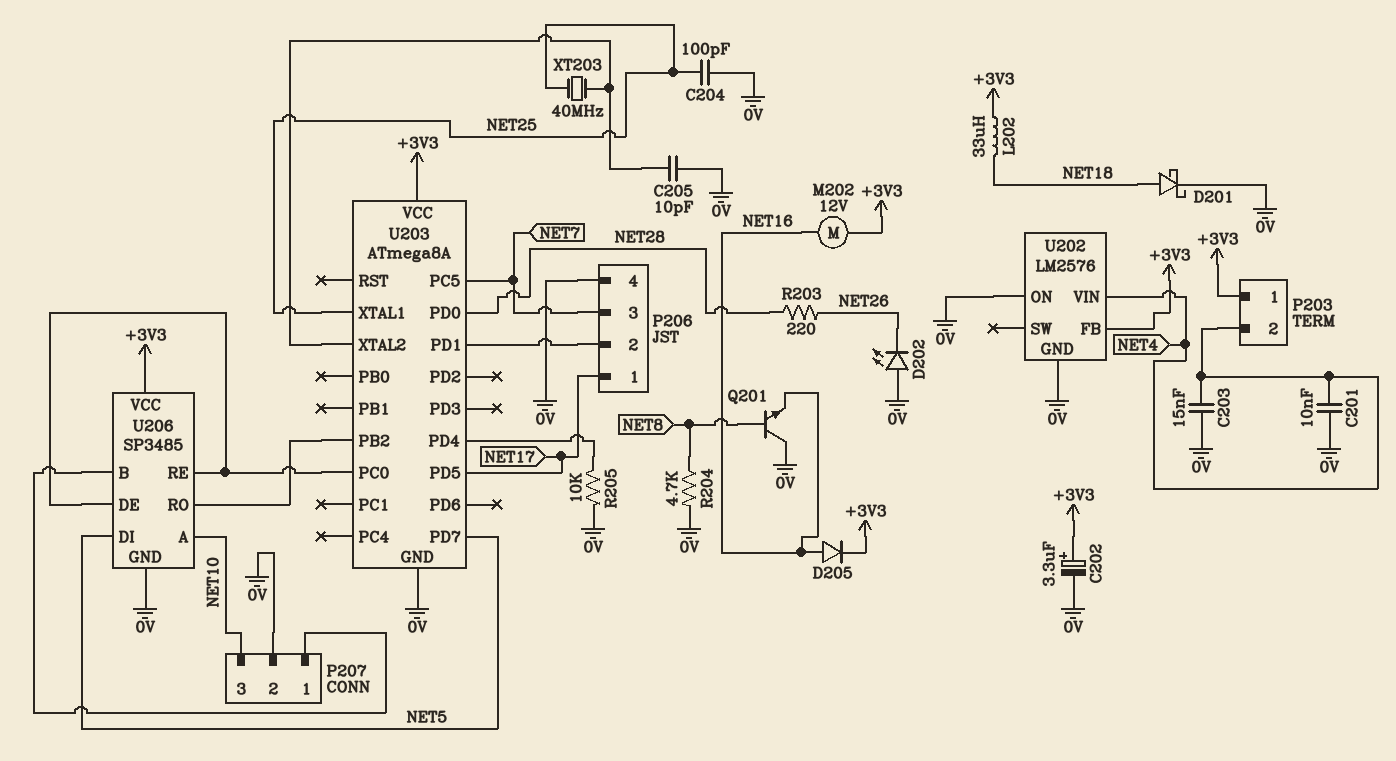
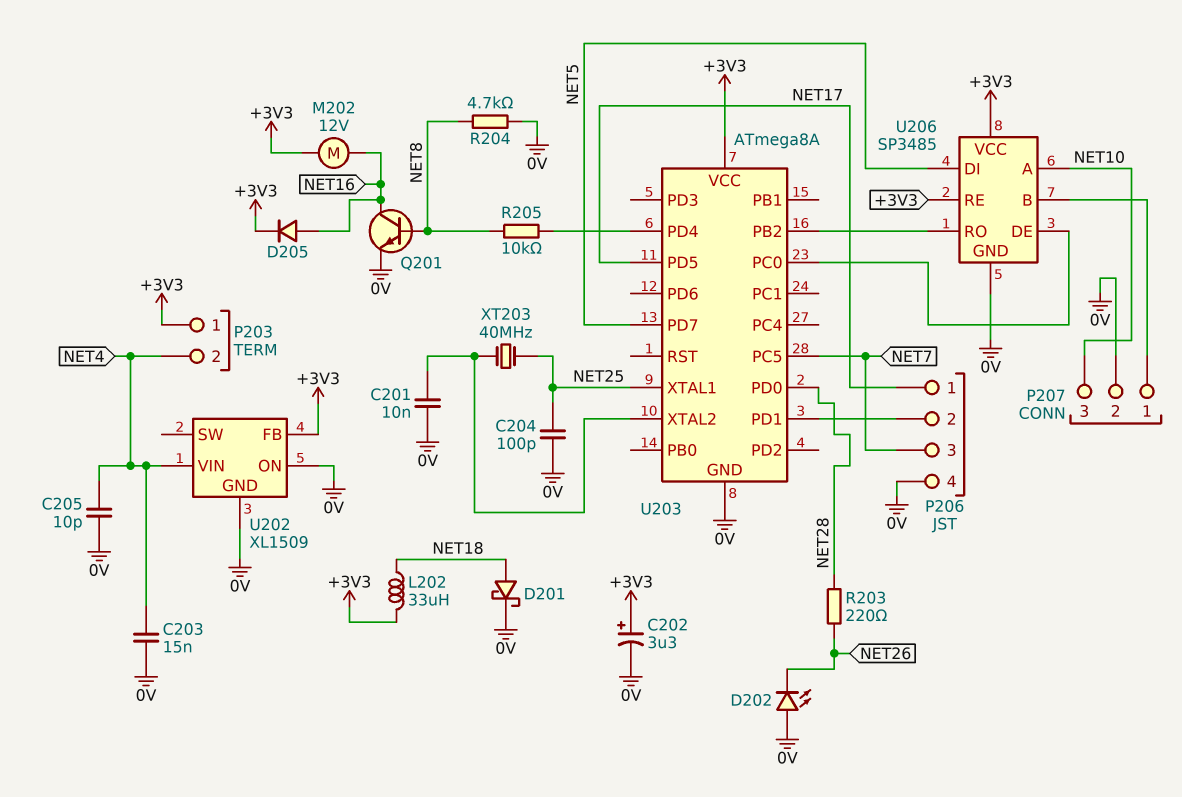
C201: 10nF (0V, NET4) -> 10nF (0V, U203/XTAL2)
C205: 10pF (0V, U203/XTAL2) -> 10pF (0V, NET4)
Q201: NPN (B NET8, C 0V, E NET16) -> NPN (B NET8, C NET16, E 0V)
R205: 10k (0V, U203/PD4) -> 10k (NET8, U203/PD4)
U202: LM2576 -> XL1509
U206 pin RE: U203/PC0 -> +3V3

